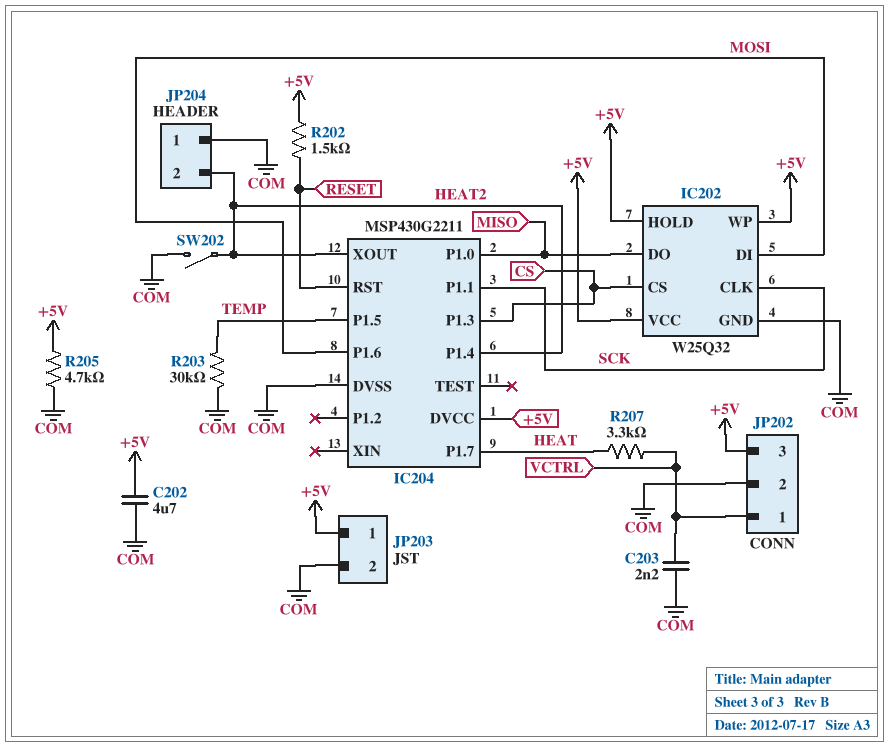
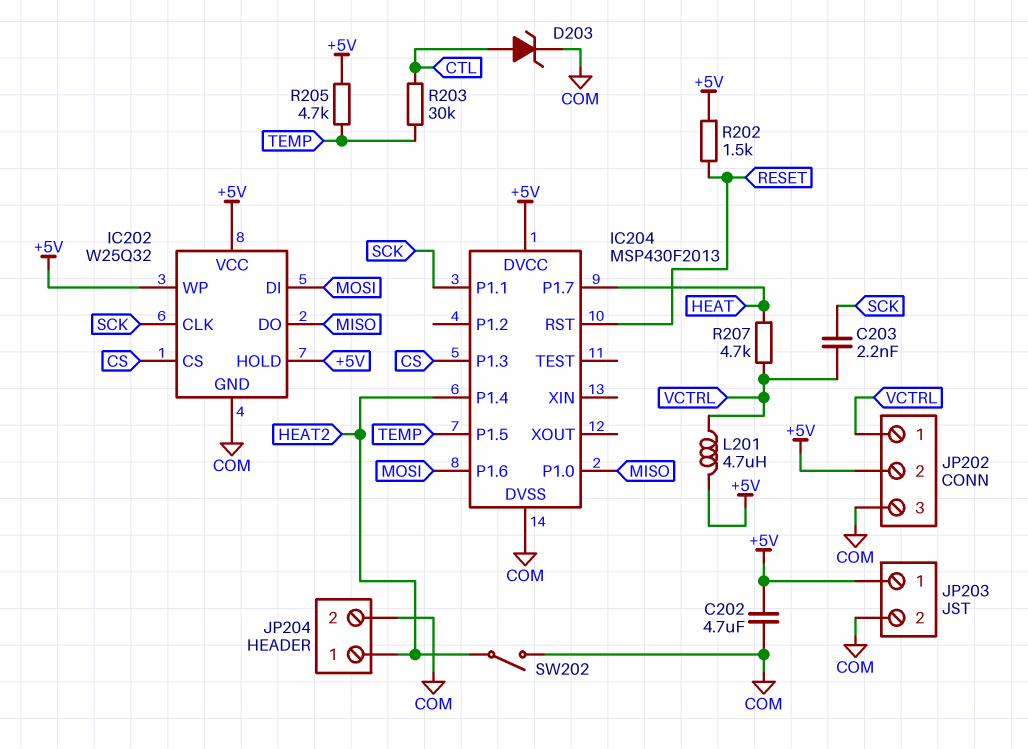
C203: 2.2nF (COM, VCTRL) -> 2.2nF (SCK, VCTRL)
D203: none -> zener (A CTL, K COM)
IC204: MSP430G2211 -> MSP430F2013
IC204 pin XOUT: HEAT2 -> none
JP202 pin 2: COM -> +5V
JP202 pin 3: +5V -> COM
JP204 pin 1: COM -> HEAT2
JP204 pin 2: HEAT2 -> COM
L201: none -> 4.7uH (+5V, VCTRL)
R203: 30k (COM, TEMP) -> 30k (CTL, TEMP)
R205: 4.7k (+5V, COM) -> 4.7k (+5V, TEMP)
R207: 3.3k (HEAT, VCTRL) -> 4.7k (HEAT, VCTRL)

